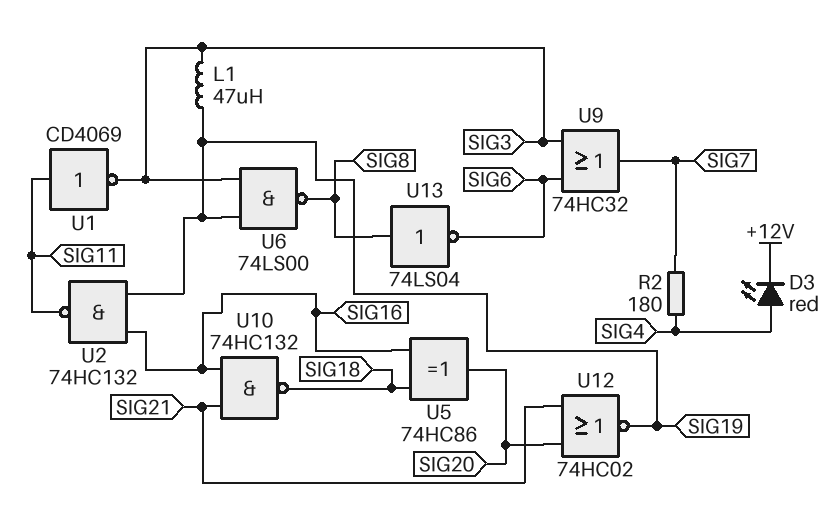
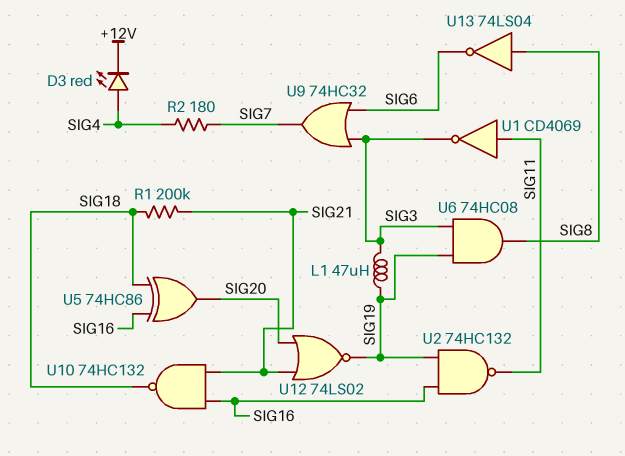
R1: none -> 200k (SIG18, SIG21)
U6: NAND 74LS00 (in SIG3, in SIG19, out SIG8) -> AND 74HC08 (in SIG3, in SIG19, out SIG8)
U12: NOR 74HC02 (in SIG20, in SIG21, out SIG19) -> NOR 74LS02 (in SIG20, in SIG21, out SIG19)

